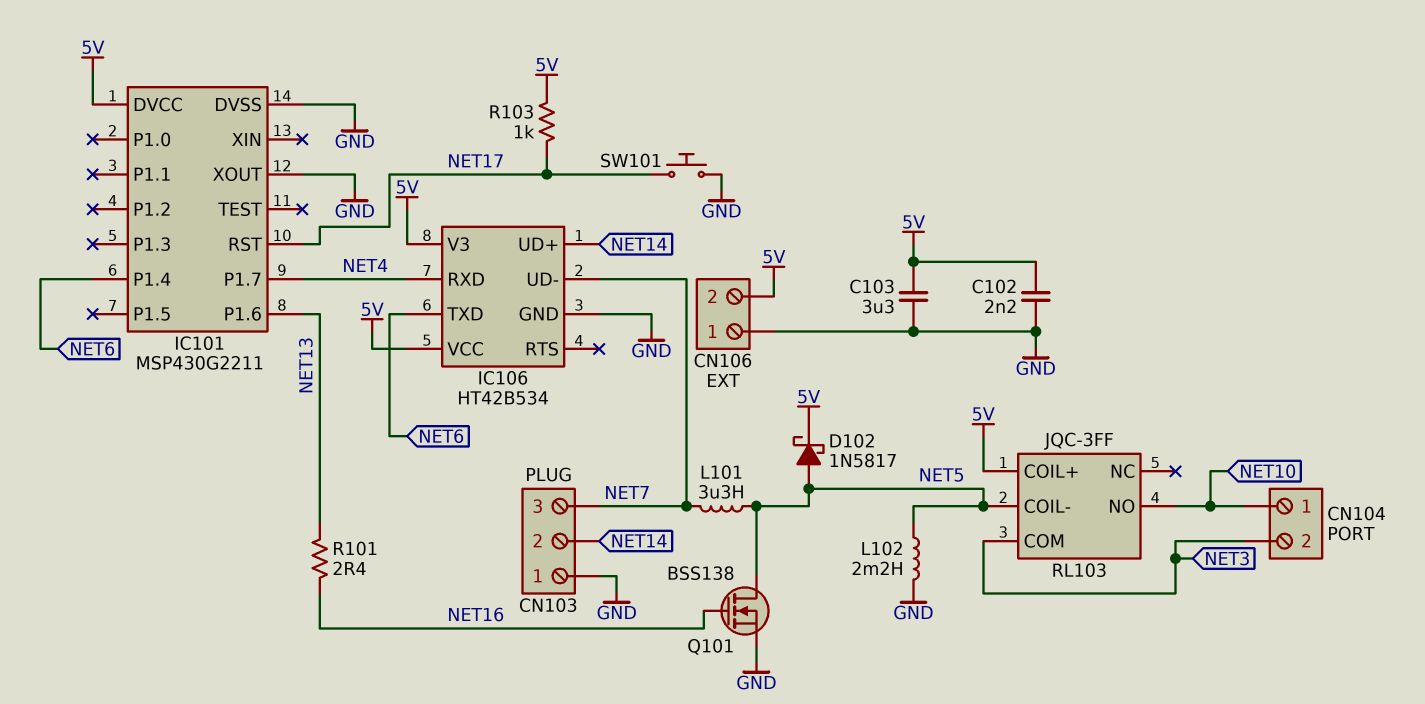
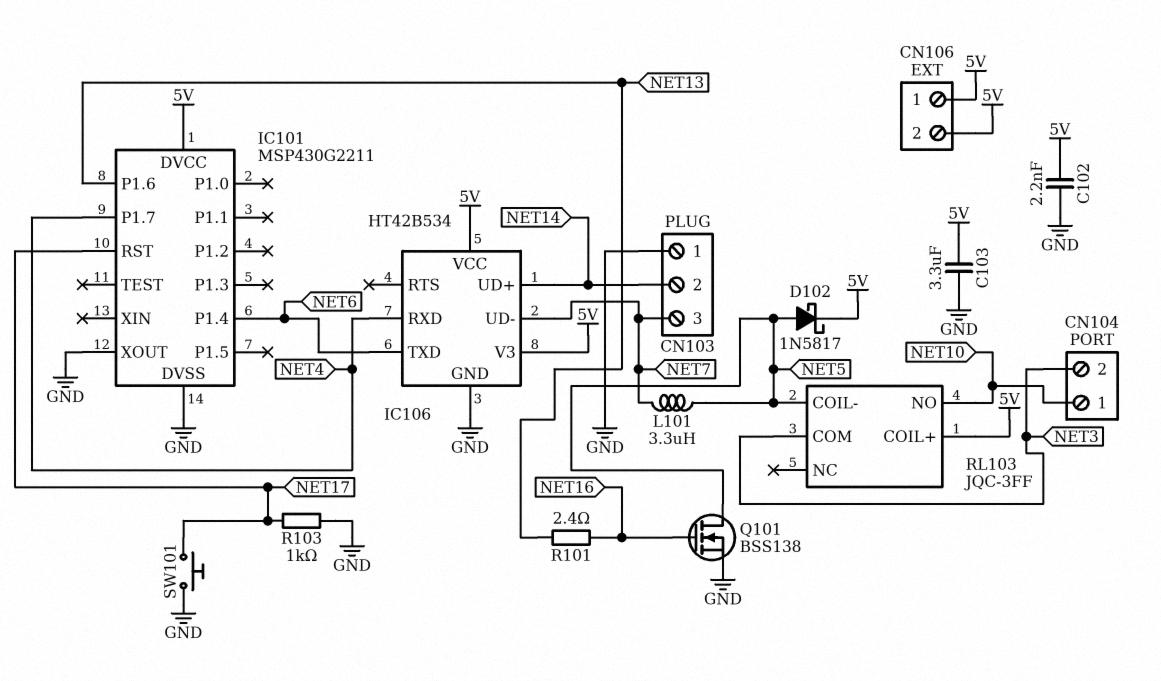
CN106 pin 1: GND -> 5V
L102: 2.2mH (GND, NET5) -> none
R103: 1k (5V, NET17) -> 1k (GND, NET17)

